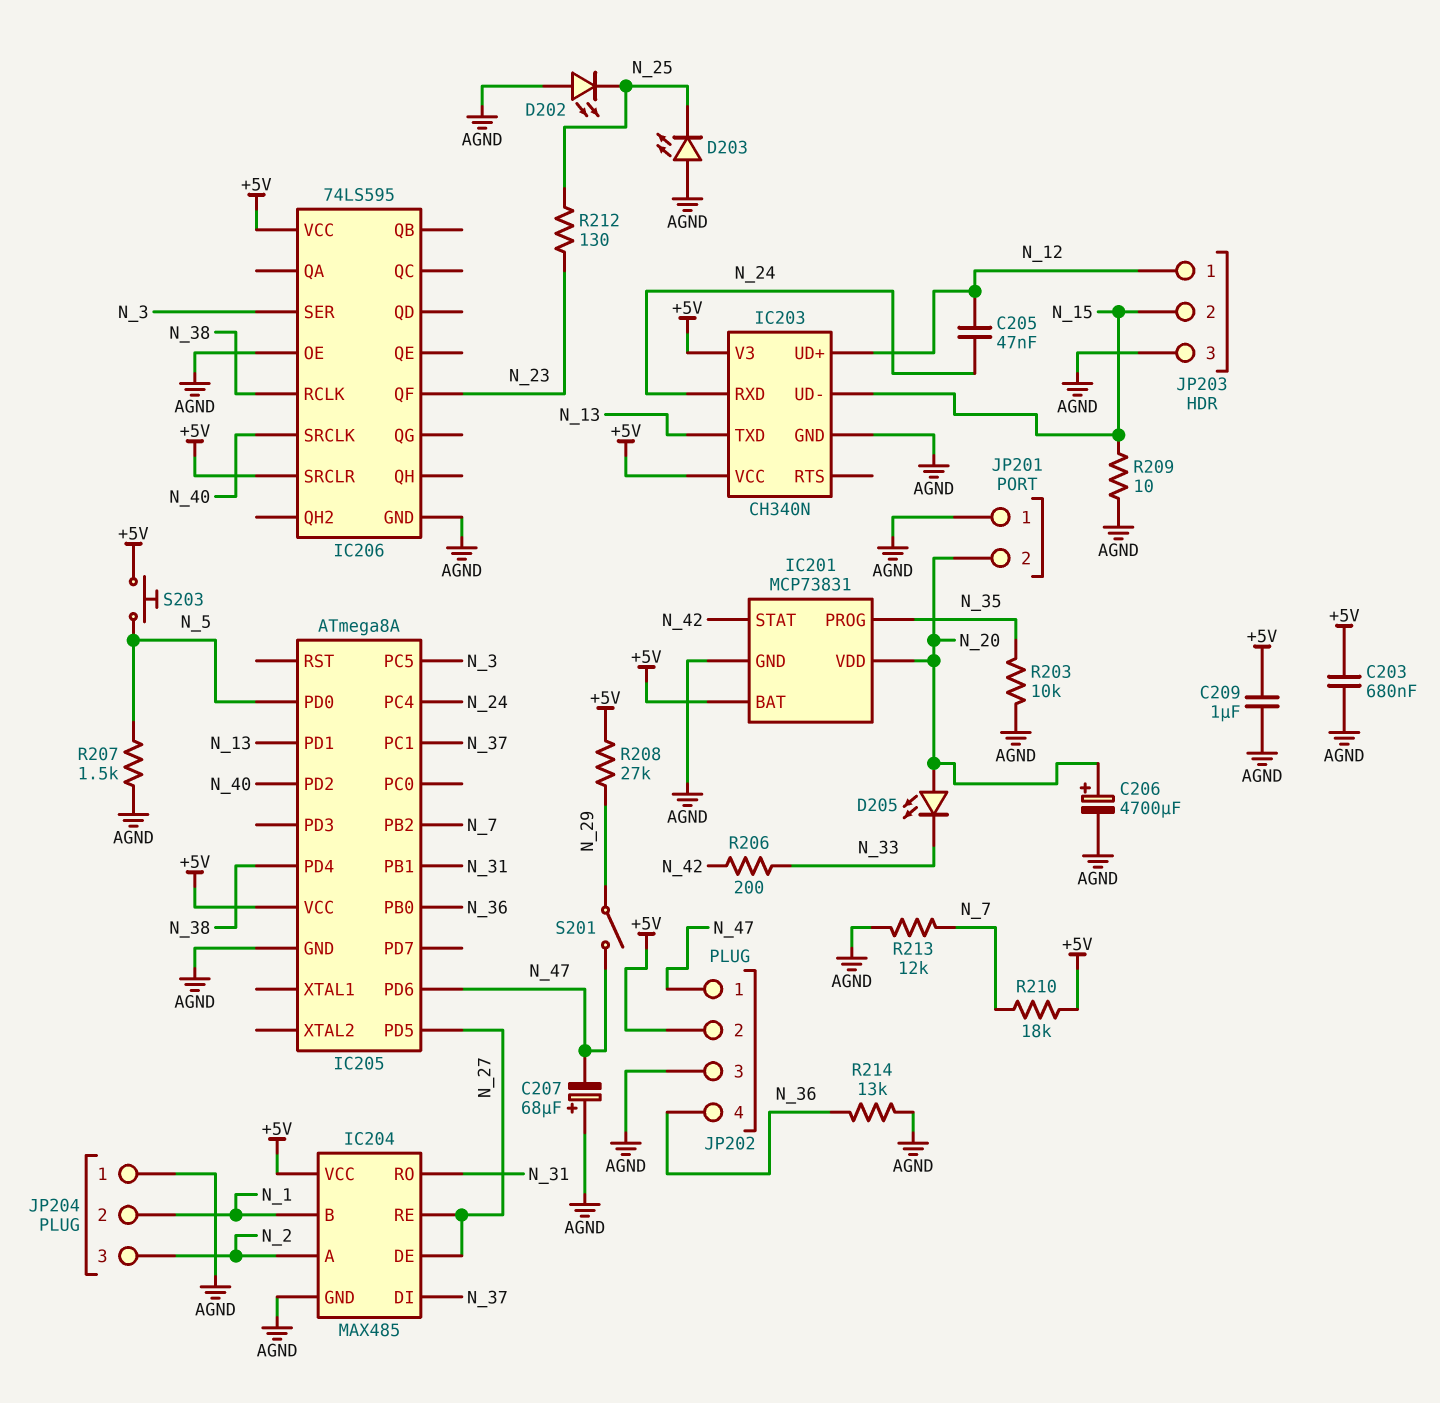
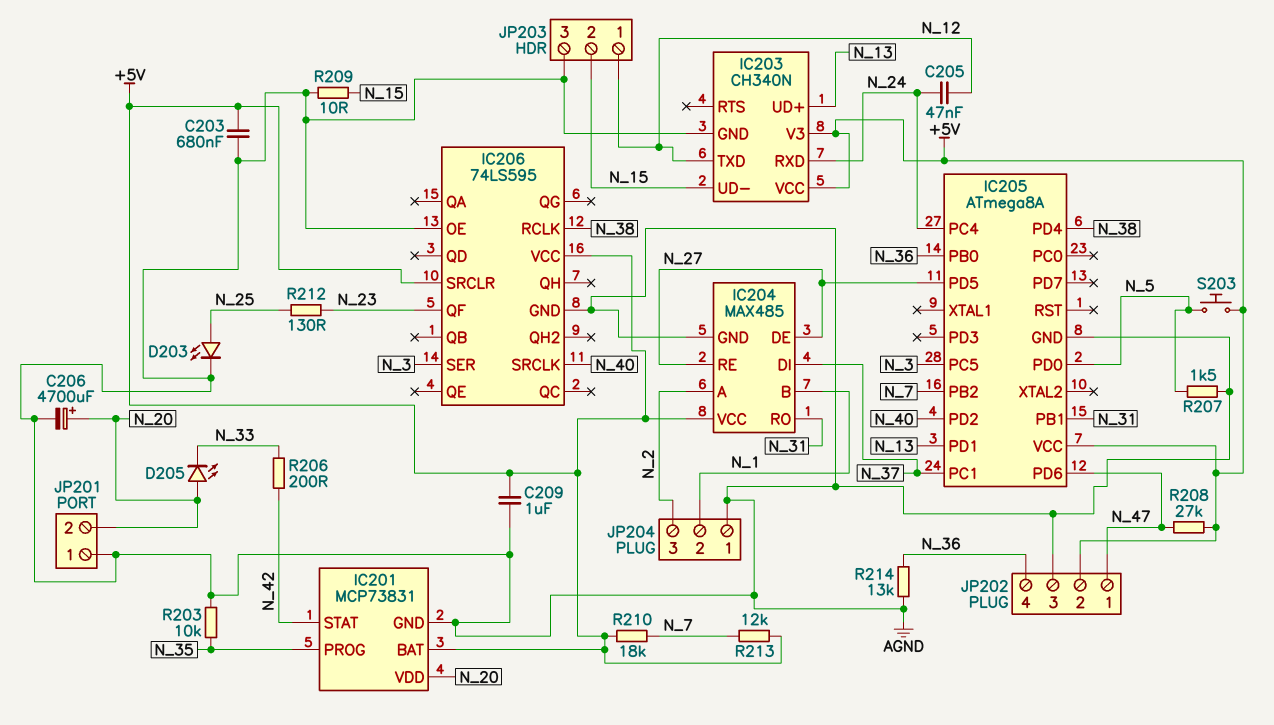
C207: 68uF (plus AGND, minus N_47) -> none
D202: LED (A AGND, K N_25) -> none
D203: LED (A AGND, K N_25) -> LED (A N_25, K AGND)
IC203 pin TXD: N_13 -> N_12
IC203 pin UD+: N_12 -> N_13
R208: 27k (+5V, N_29) -> 27k (+5V, N_47)
R213: 12k (AGND, N_7) -> 12k (+5V, N_7)
S201: switch (N_29, N_47) -> none

